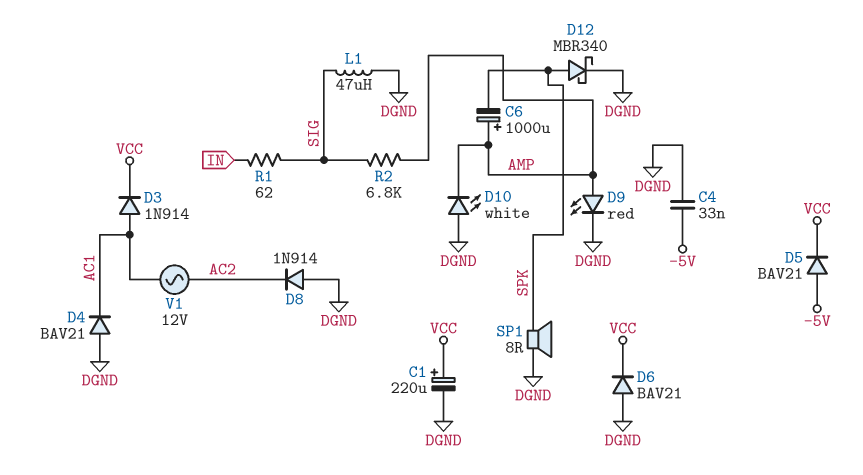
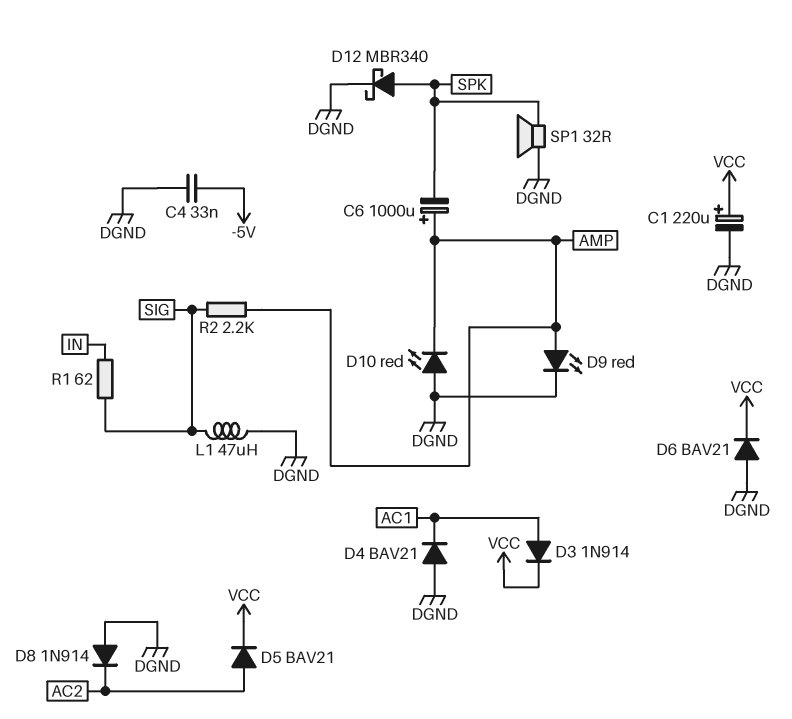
D5: diode BAV21 (A -5V, K VCC) -> diode BAV21 (A AC2, K VCC)
D10: LED white (A DGND, K AMP) -> LED red (A DGND, K AMP)
R2: 6.8k (AMP, SIG) -> 2.2k (AMP, SIG)
SP1: speaker 8R (DGND, SPK) -> speaker 32R (DGND, SPK)
V1: AC 12V (AC1, AC2) -> none

